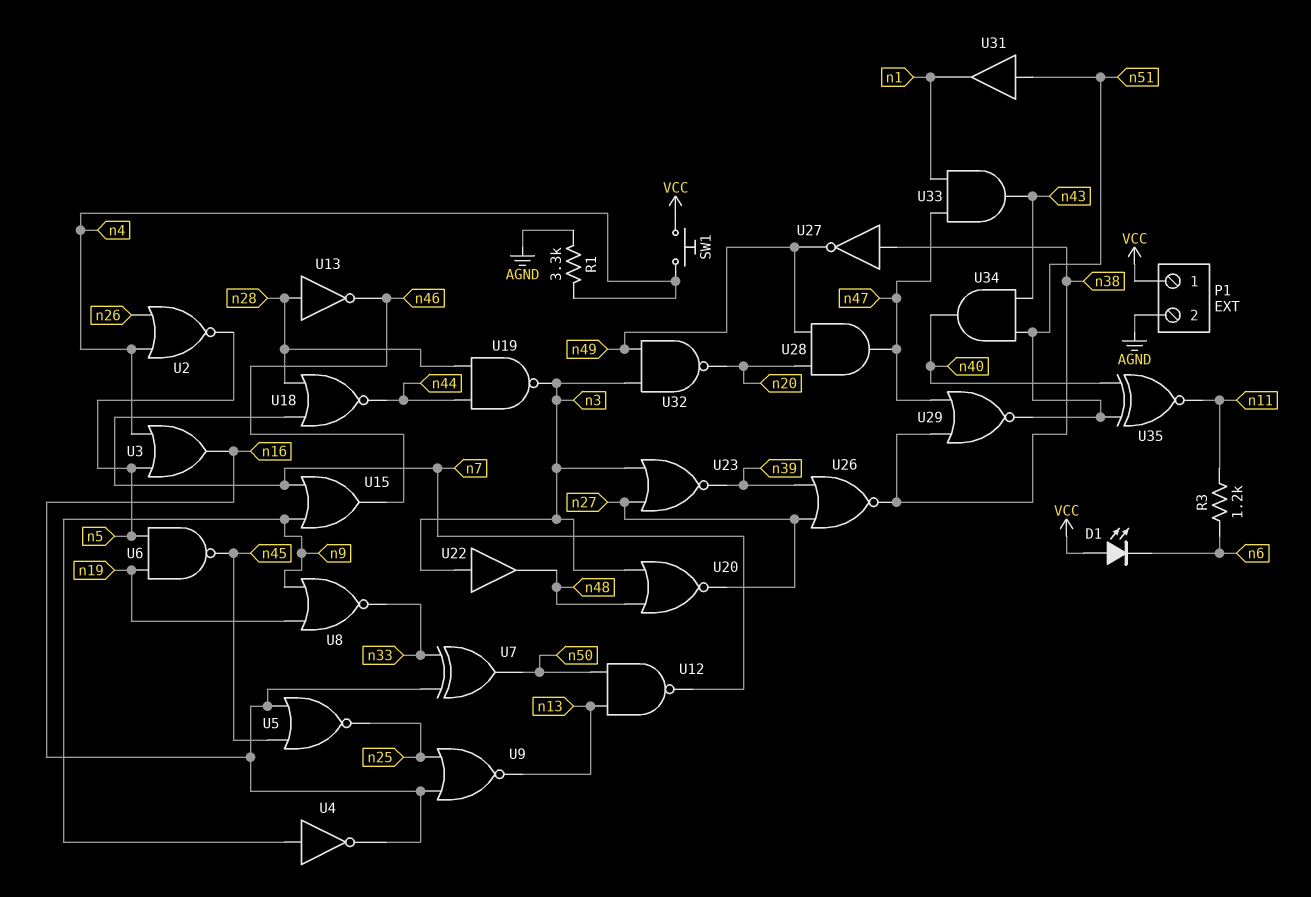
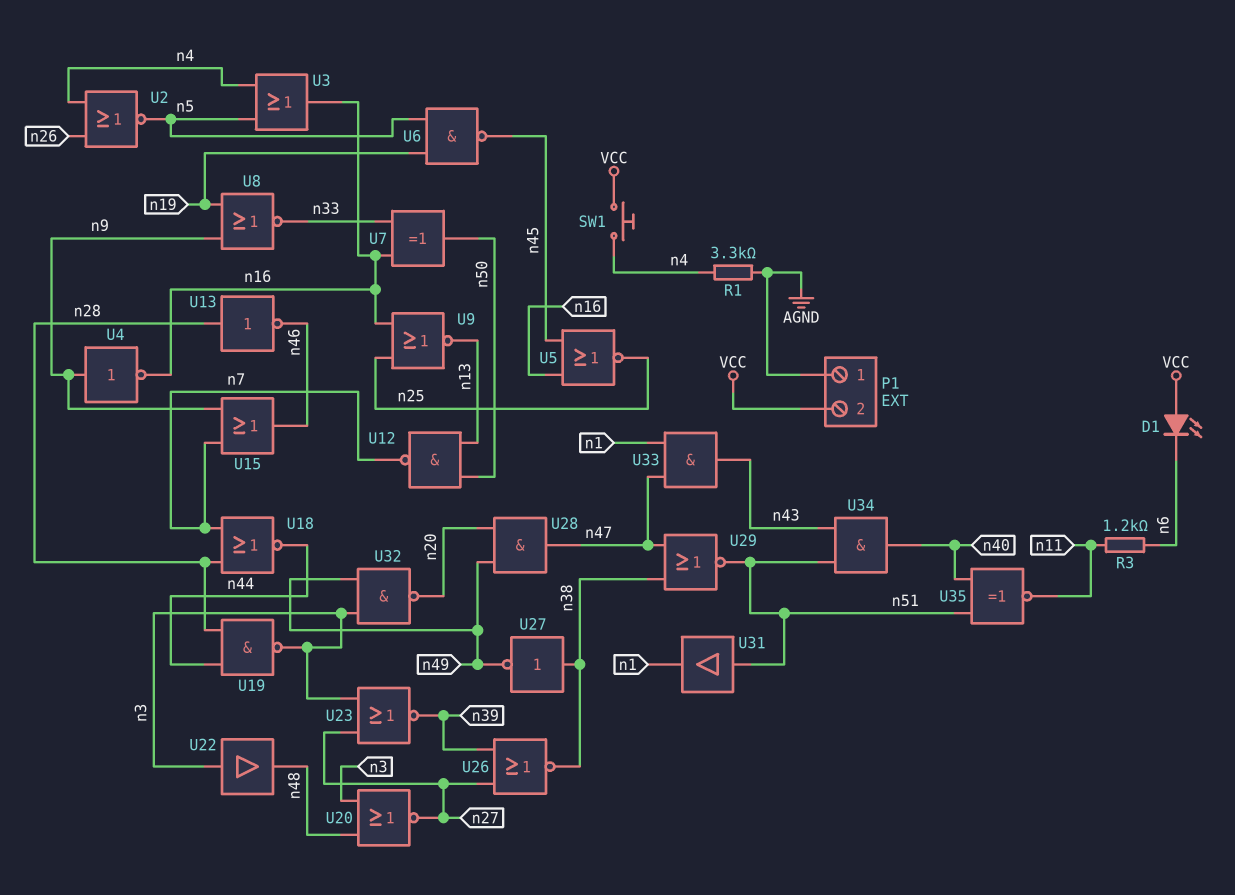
P1 pin 1: VCC -> AGND
P1 pin 2: AGND -> VCC

